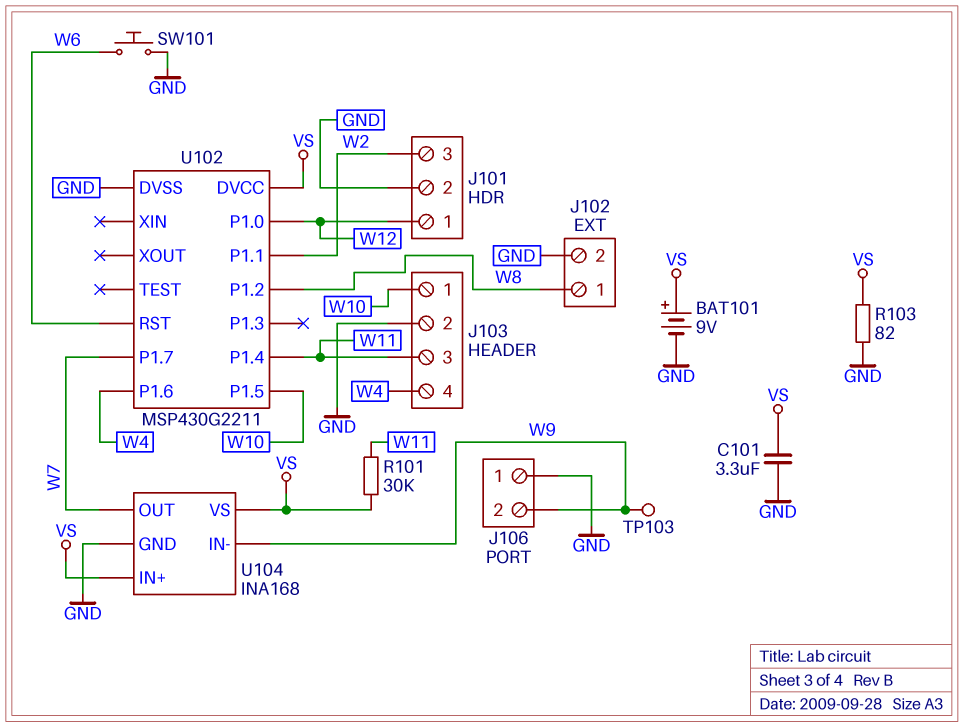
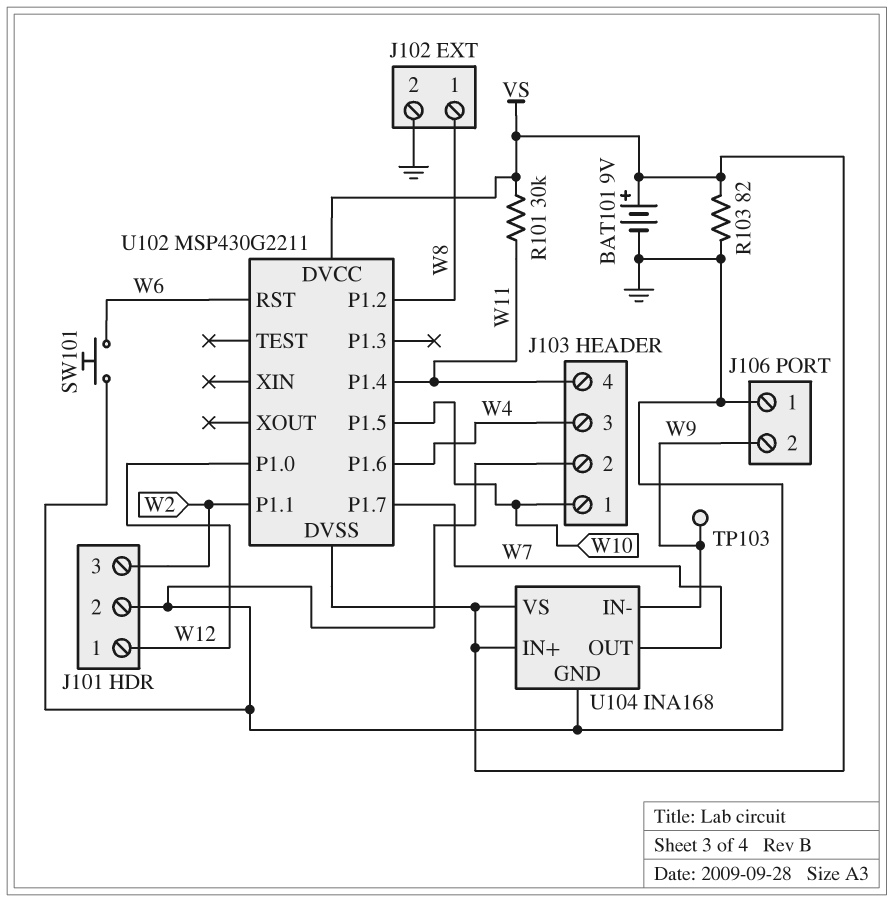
C101: 3.3uF (GND, VS) -> none
J103 pin 3: W11 -> W4
J103 pin 4: W4 -> W11
U102 pin DVSS: GND -> VS

